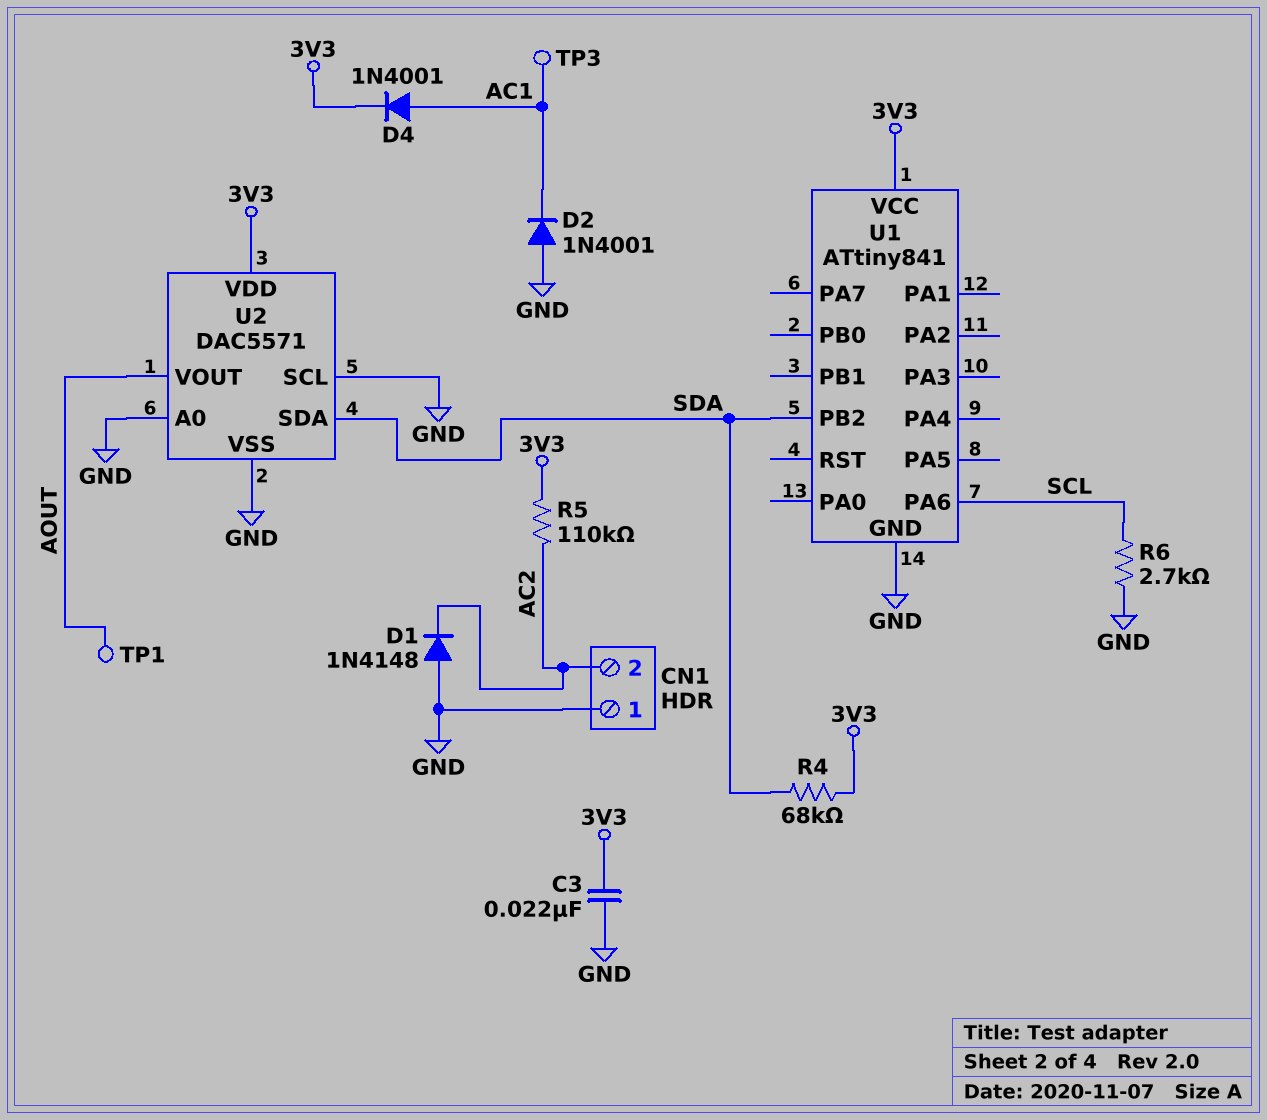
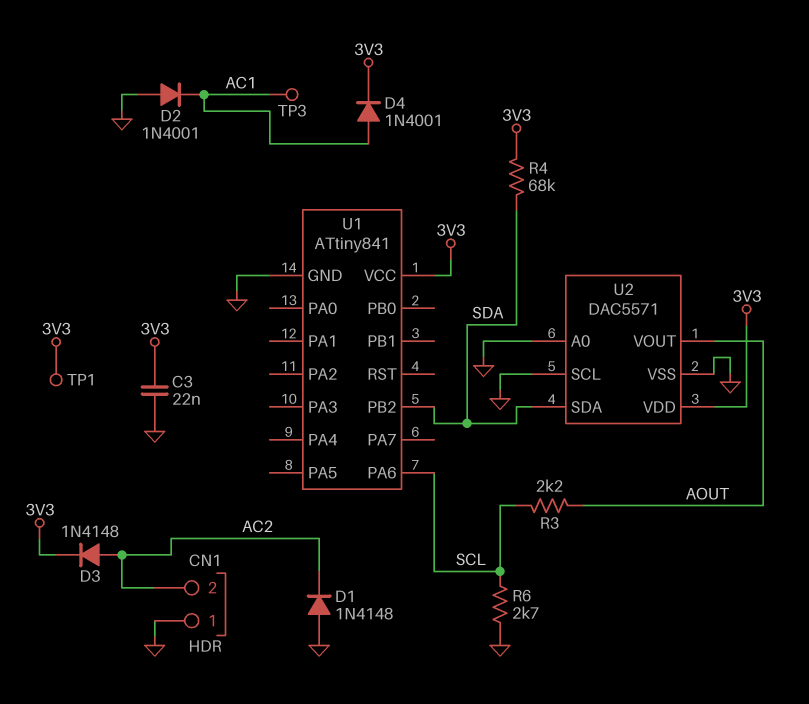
D3: none -> diode 1N4148 (A AC2, K 3V3)
R3: none -> 2.2k (AOUT, SCL)
R5: 110k (3V3, AC2) -> none
TP1: test point (AOUT) -> test point (3V3)

